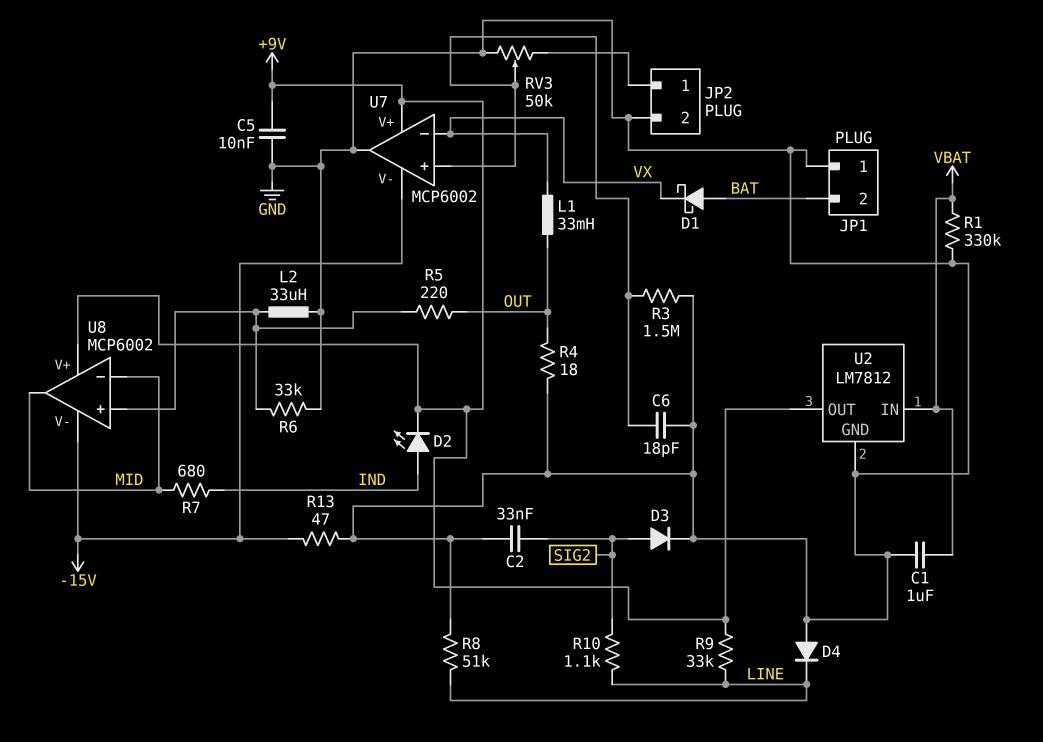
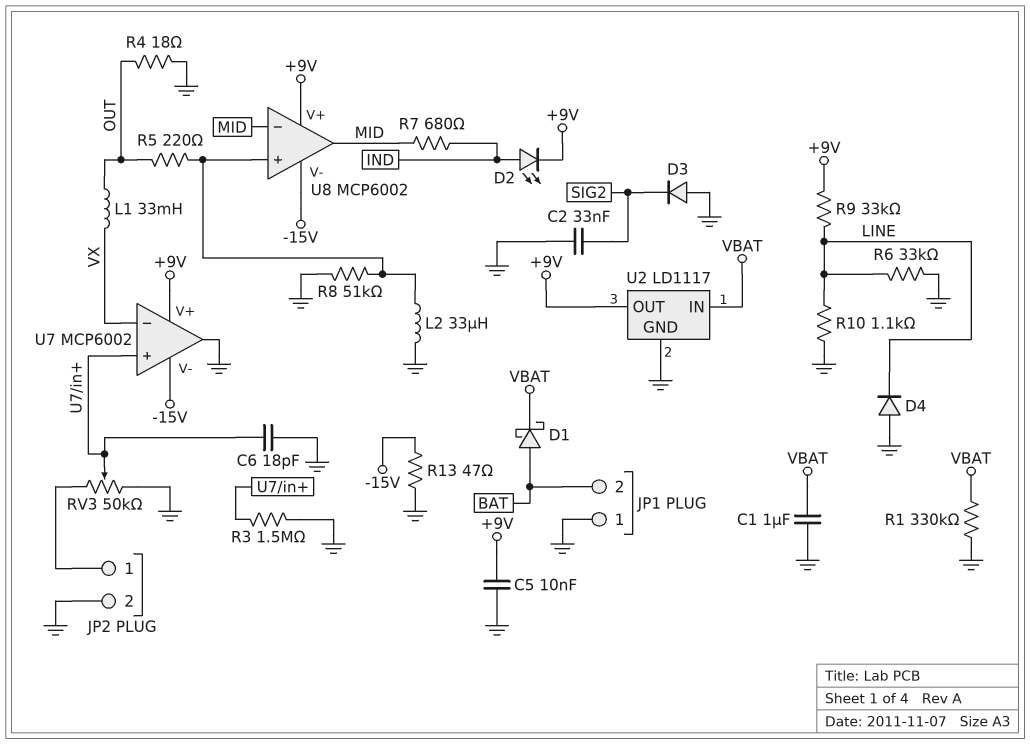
D1: schottky (A BAT, K VX) -> schottky (A BAT, K VBAT)
D3: diode (A SIG2, K GND) -> diode (A GND, K SIG2)
R6: 33k (GND, U8/in+) -> 33k (GND, LINE)
R8: 51k (GND, LINE) -> 51k (GND, U8/in+)
R10: 1.1k (LINE, SIG2) -> 1.1k (GND, LINE)
U2: LM7812 -> LD1117

